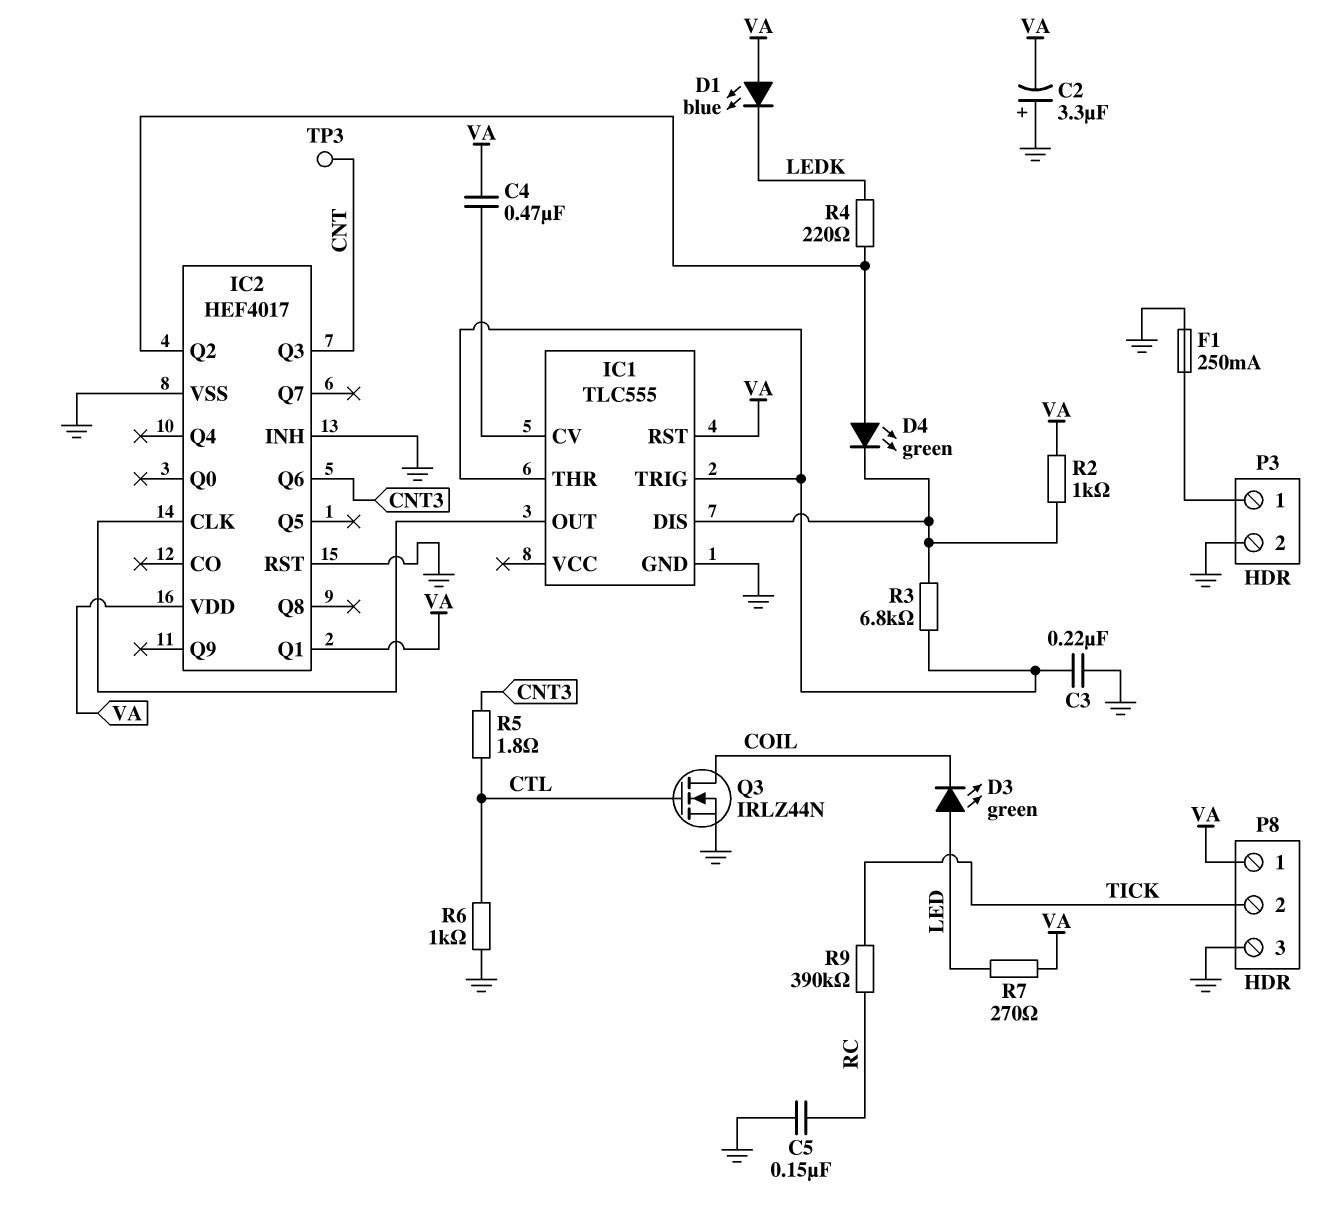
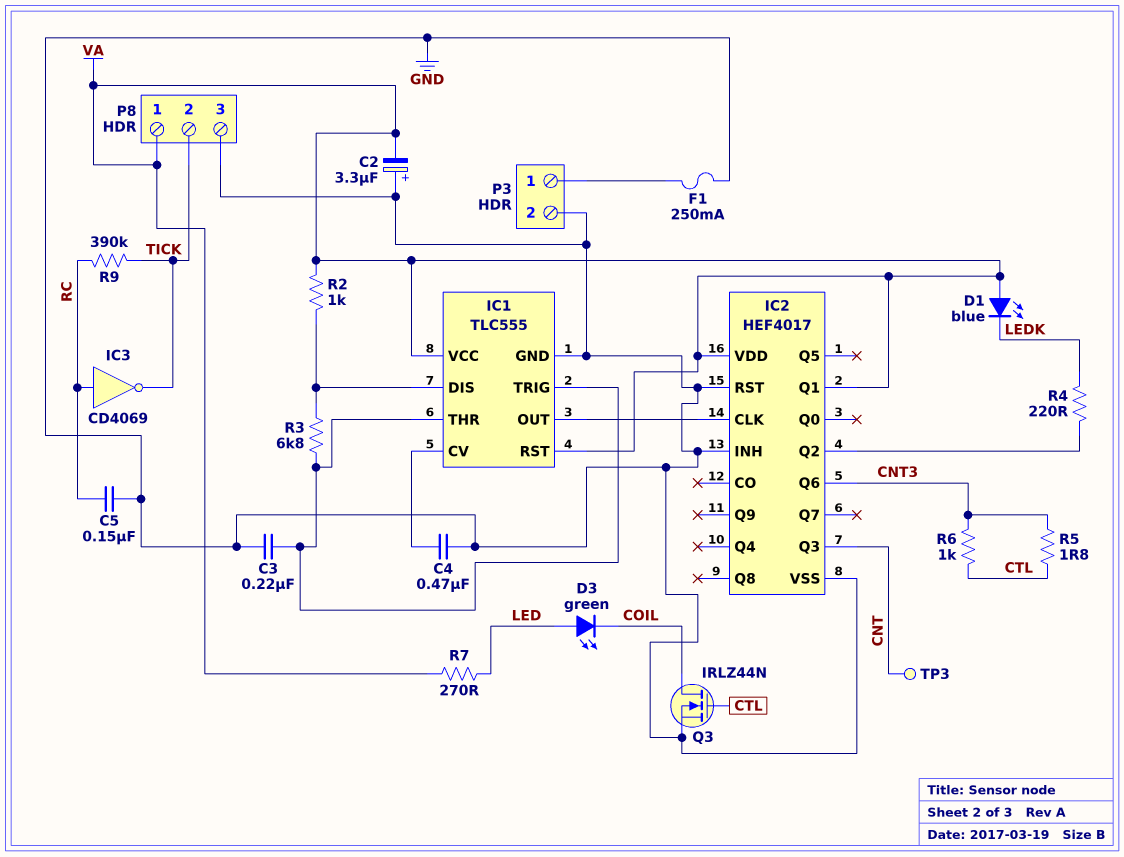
C4: 470nF (IC1/CV, VA) -> 470nF (GND, IC1/CV)
D4: LED green (A IC2/Q2, K IC1/DIS) -> none
IC1 pin VCC: none -> VA
IC3: none -> NOT CD4069 (in RC, out TICK)
R6: 1k (CTL, GND) -> 1k (CNT3, CTL)

